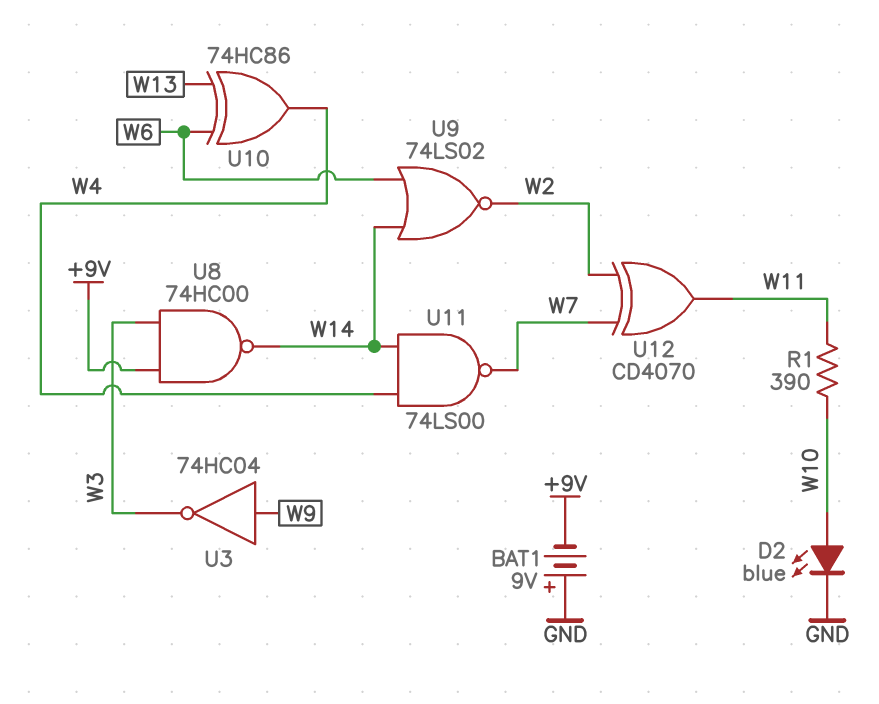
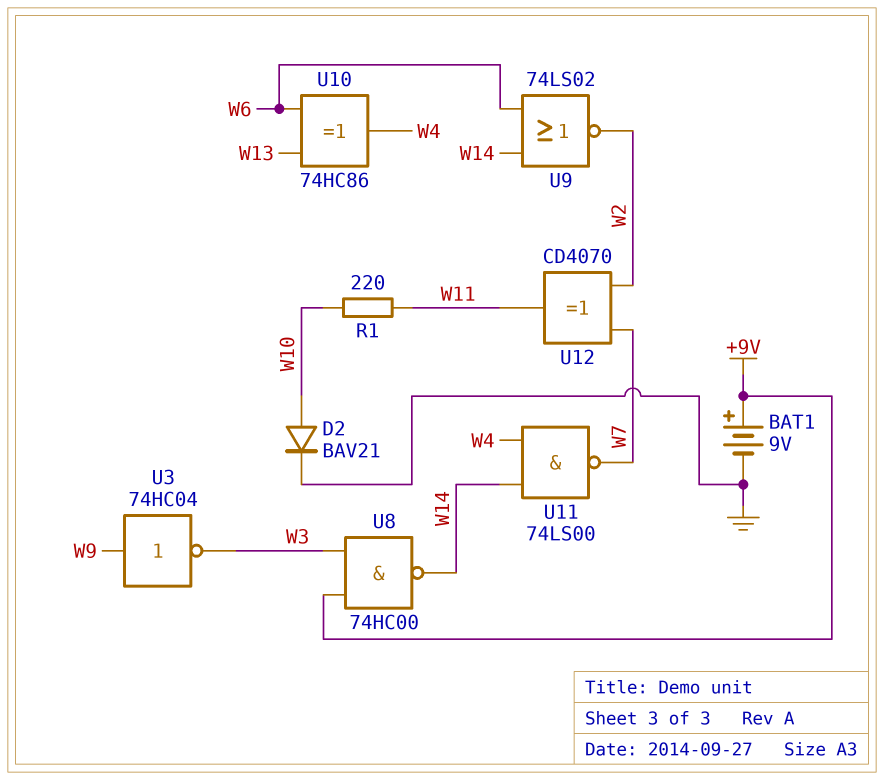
BAT1: 9V (plus GND, minus +9V) -> 9V (plus +9V, minus GND)
D2: LED blue (A W10, K GND) -> diode BAV21 (A W10, K GND)
R1: 390 (W10, W11) -> 220 (W10, W11)

